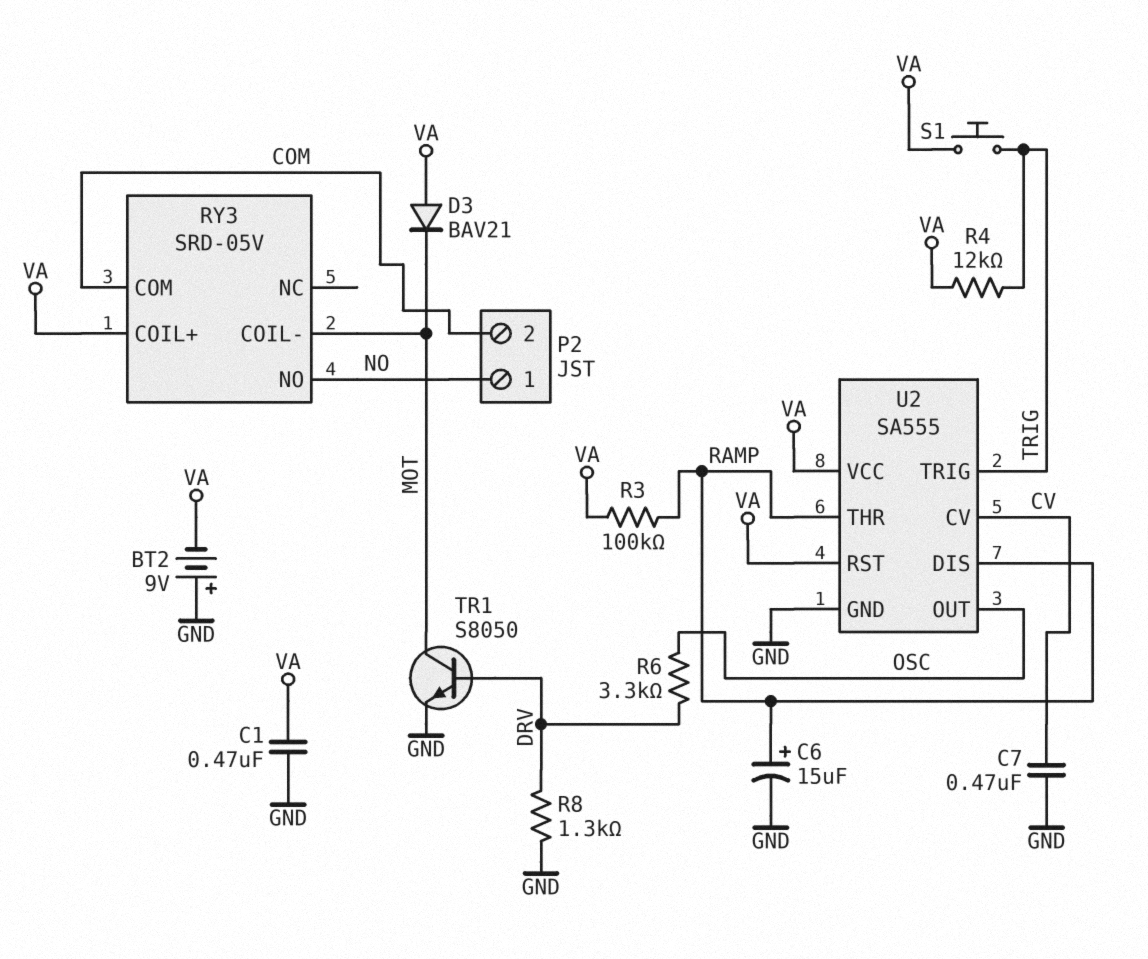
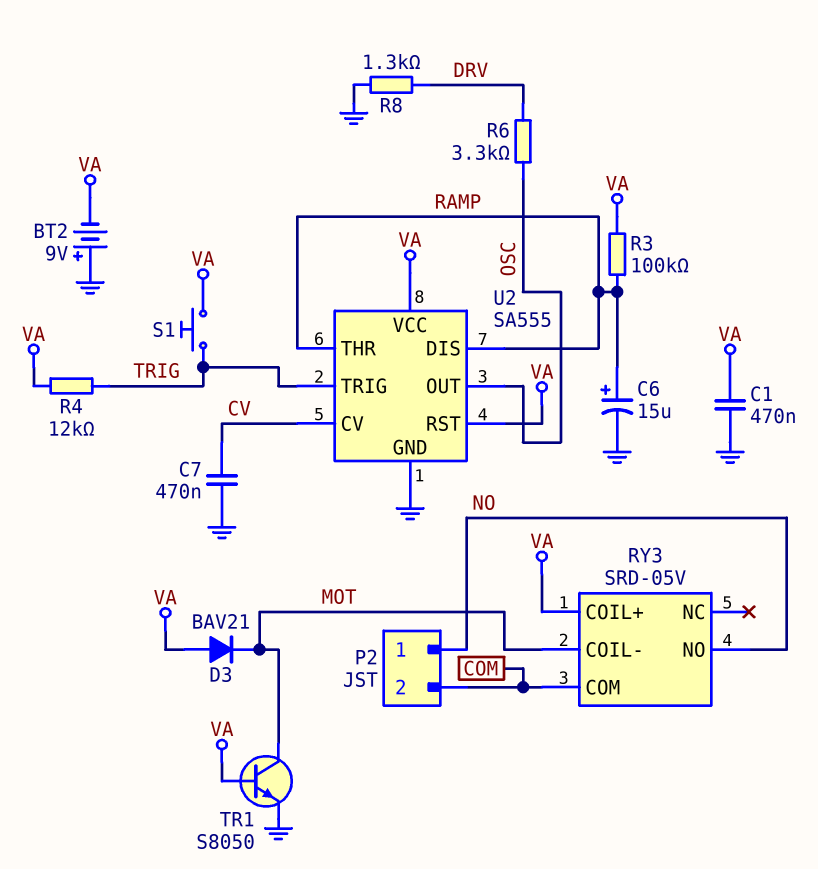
TR1: NPN S8050 (B DRV, C MOT, E GND) -> NPN S8050 (B VA, C MOT, E GND)

